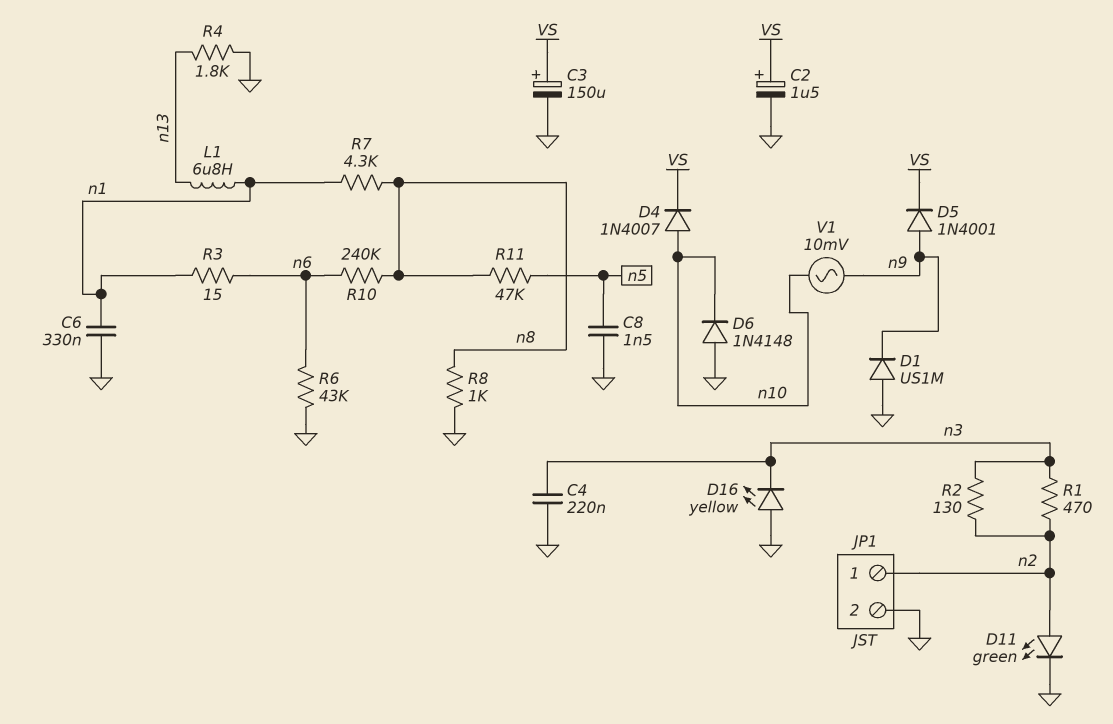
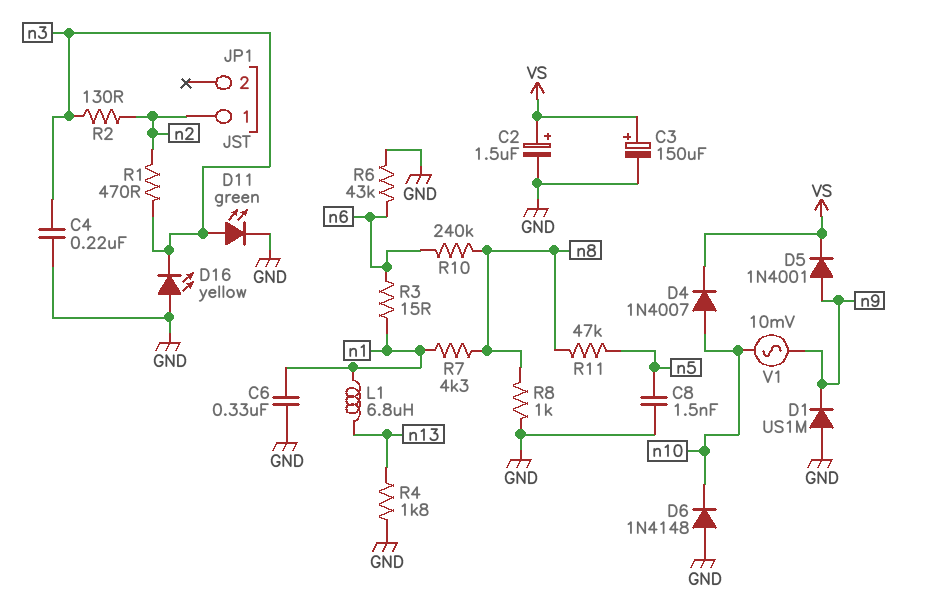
D11: LED green (A n2, K GND) -> LED green (A n3, K GND)
JP1 pin 2: GND -> none

